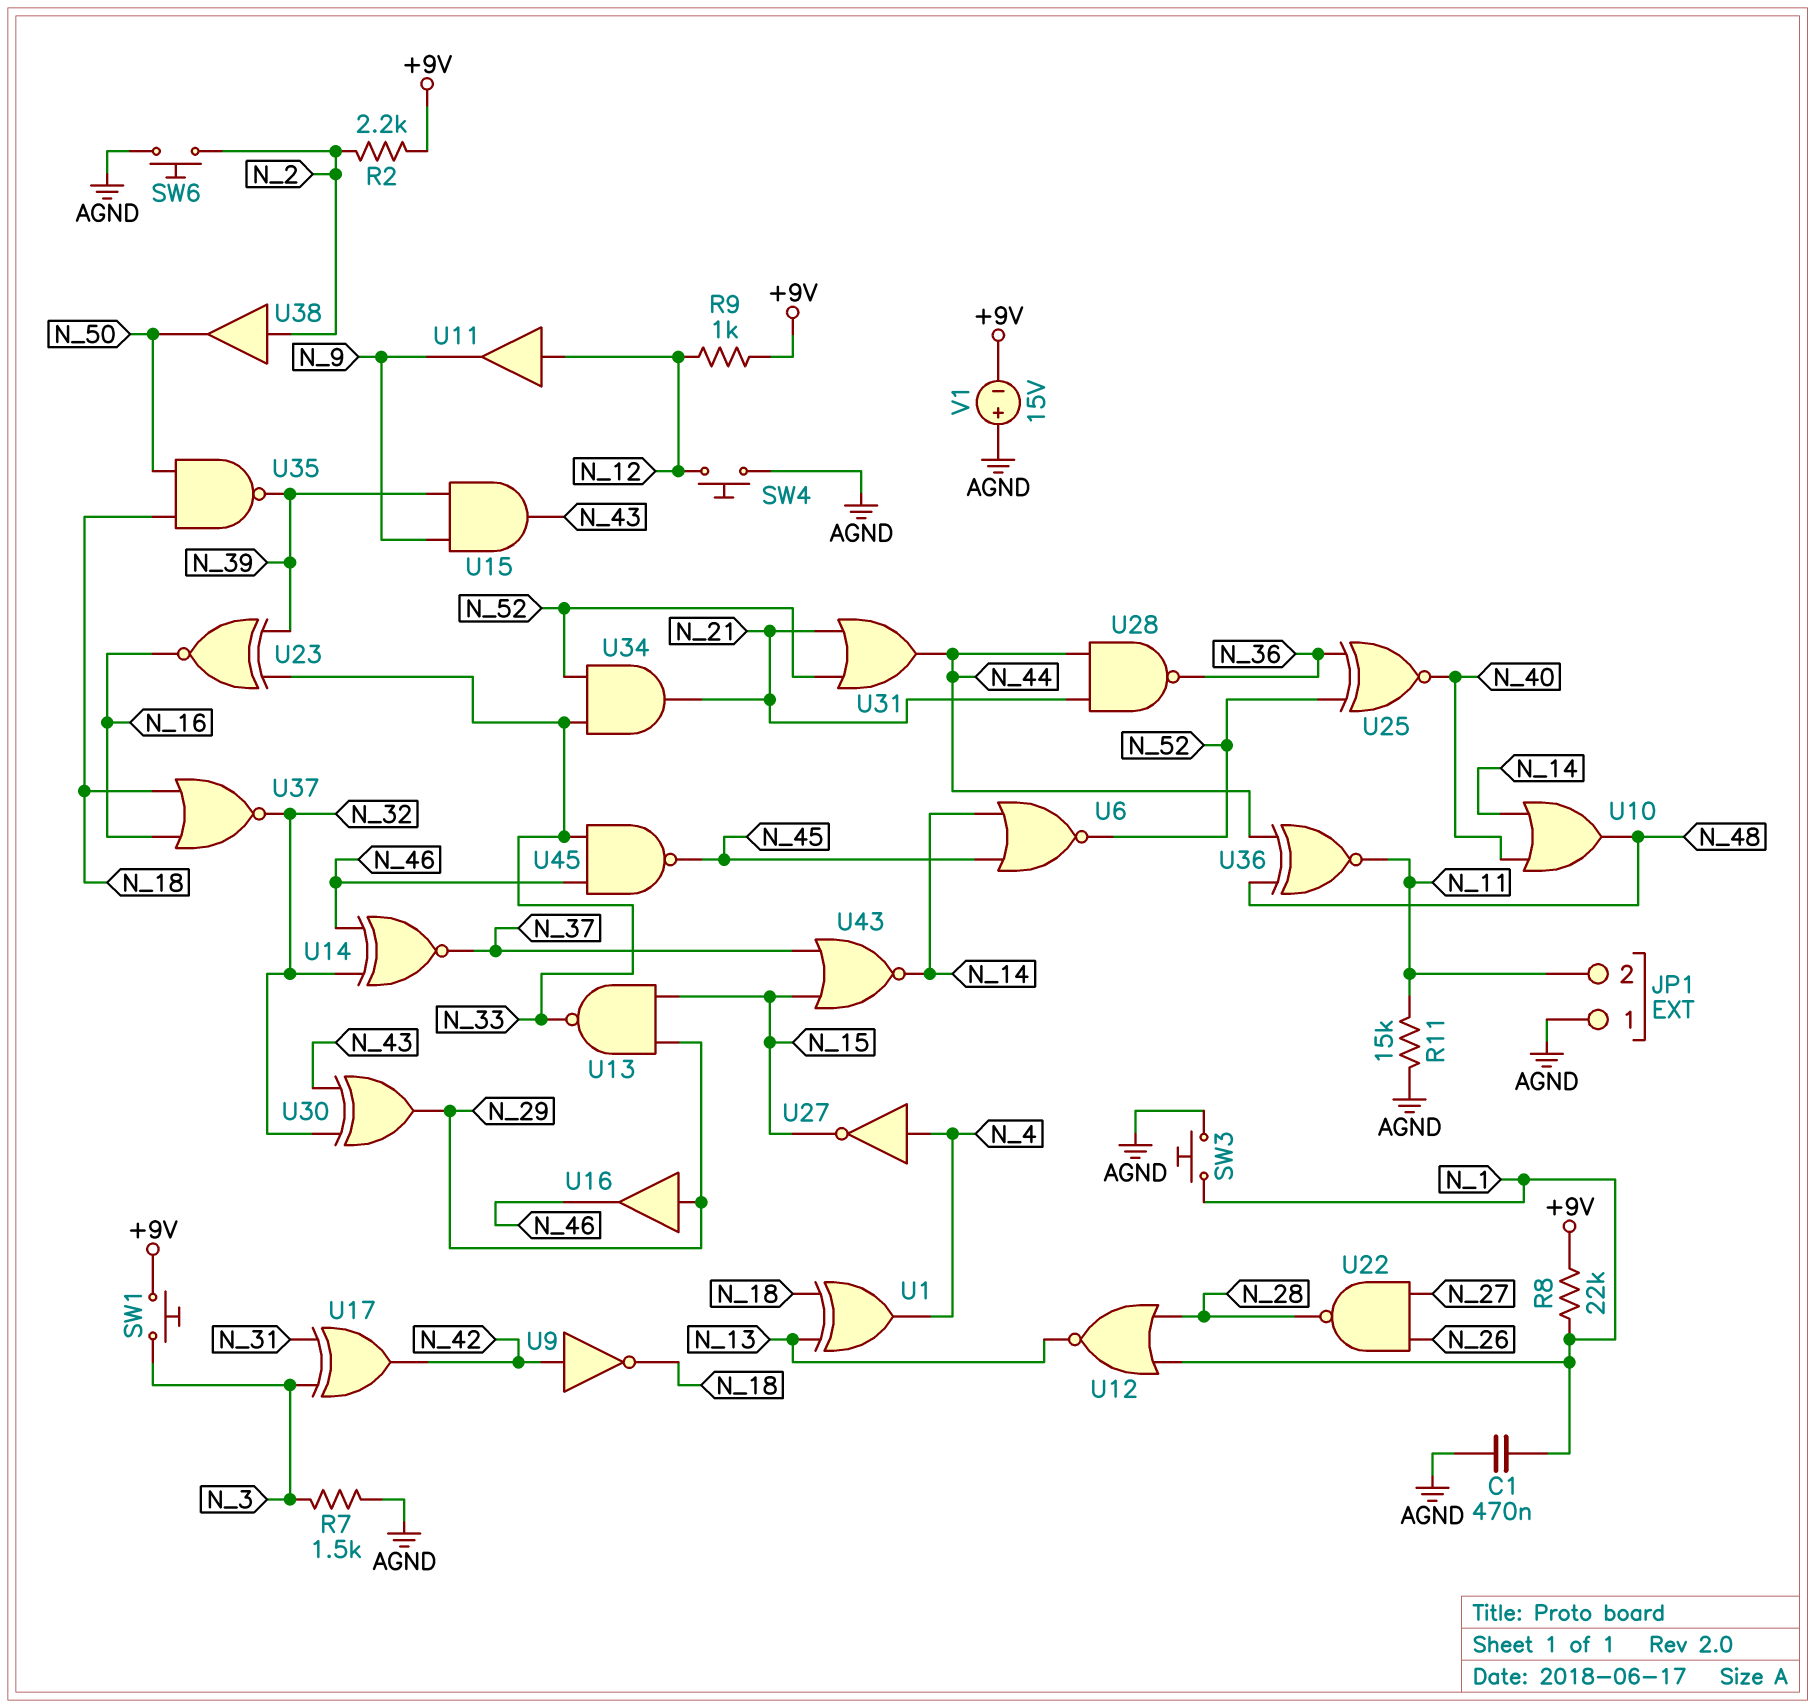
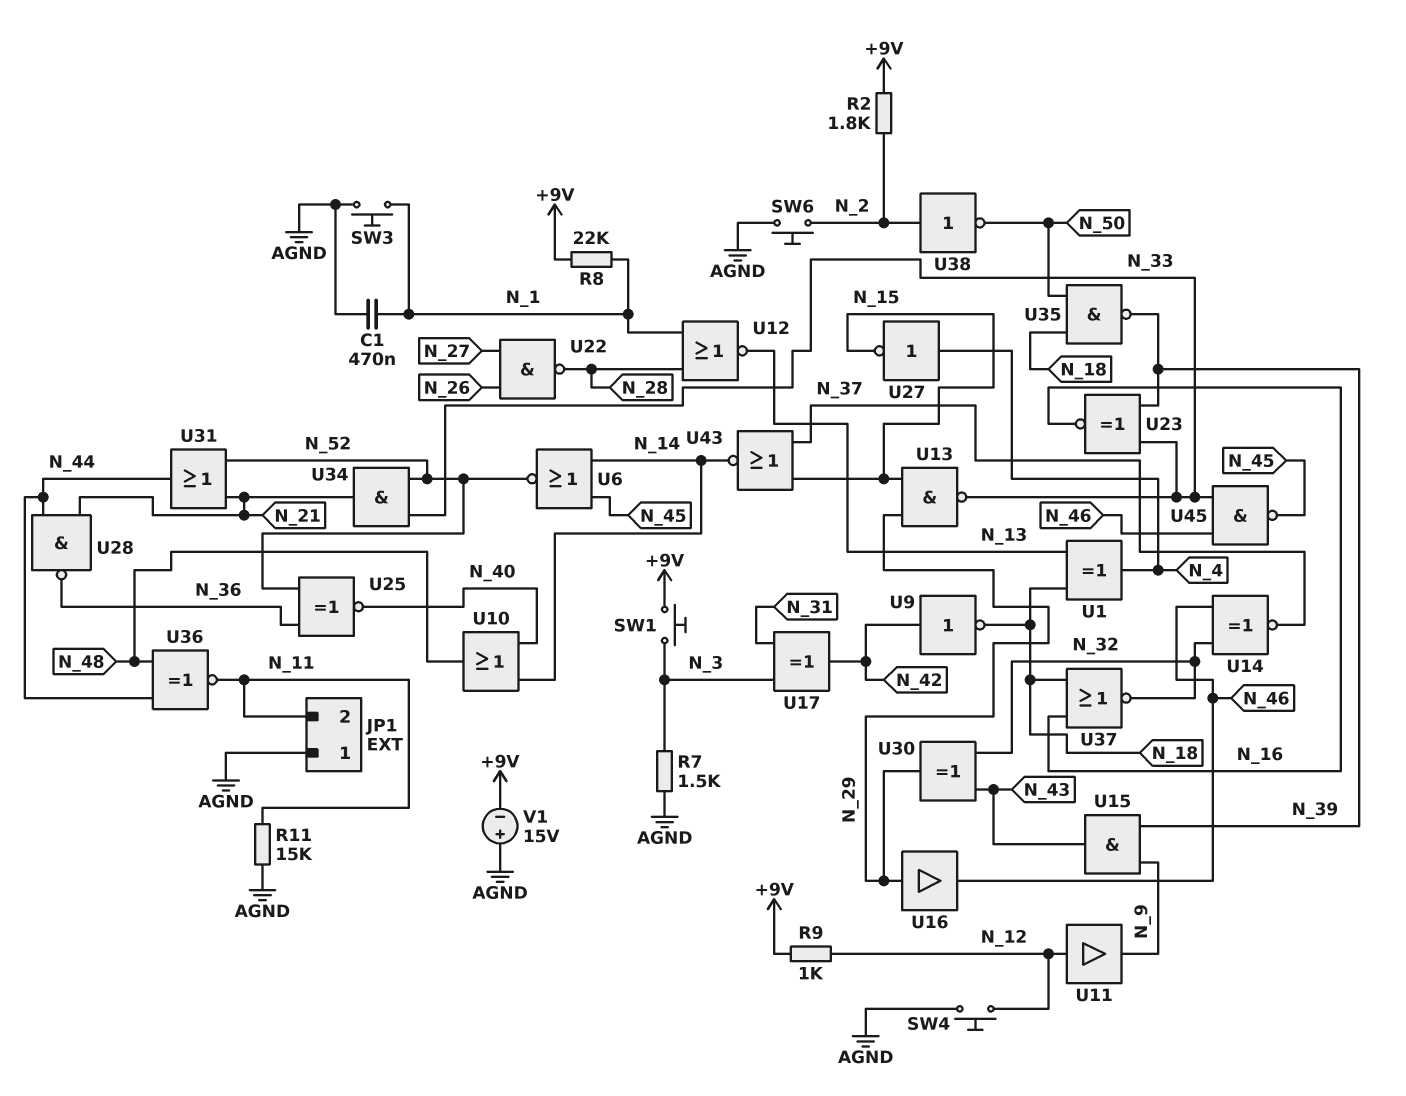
R2: 2.2k (+9V, N_2) -> 1.8k (+9V, N_2)
U38: buffer (in N_2, out N_50) -> NOT (in N_2, out N_50)

